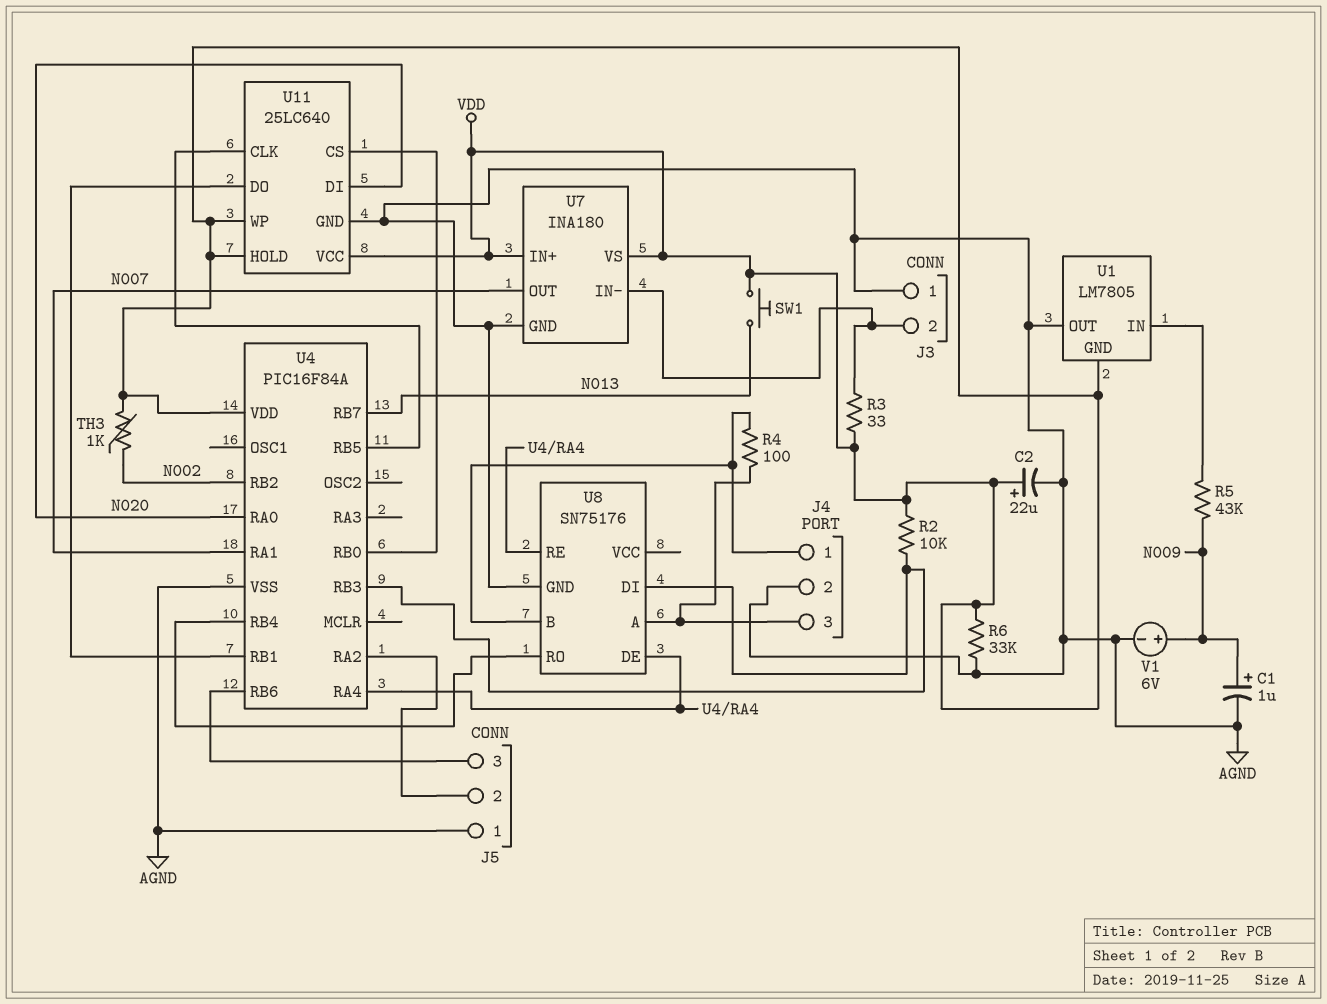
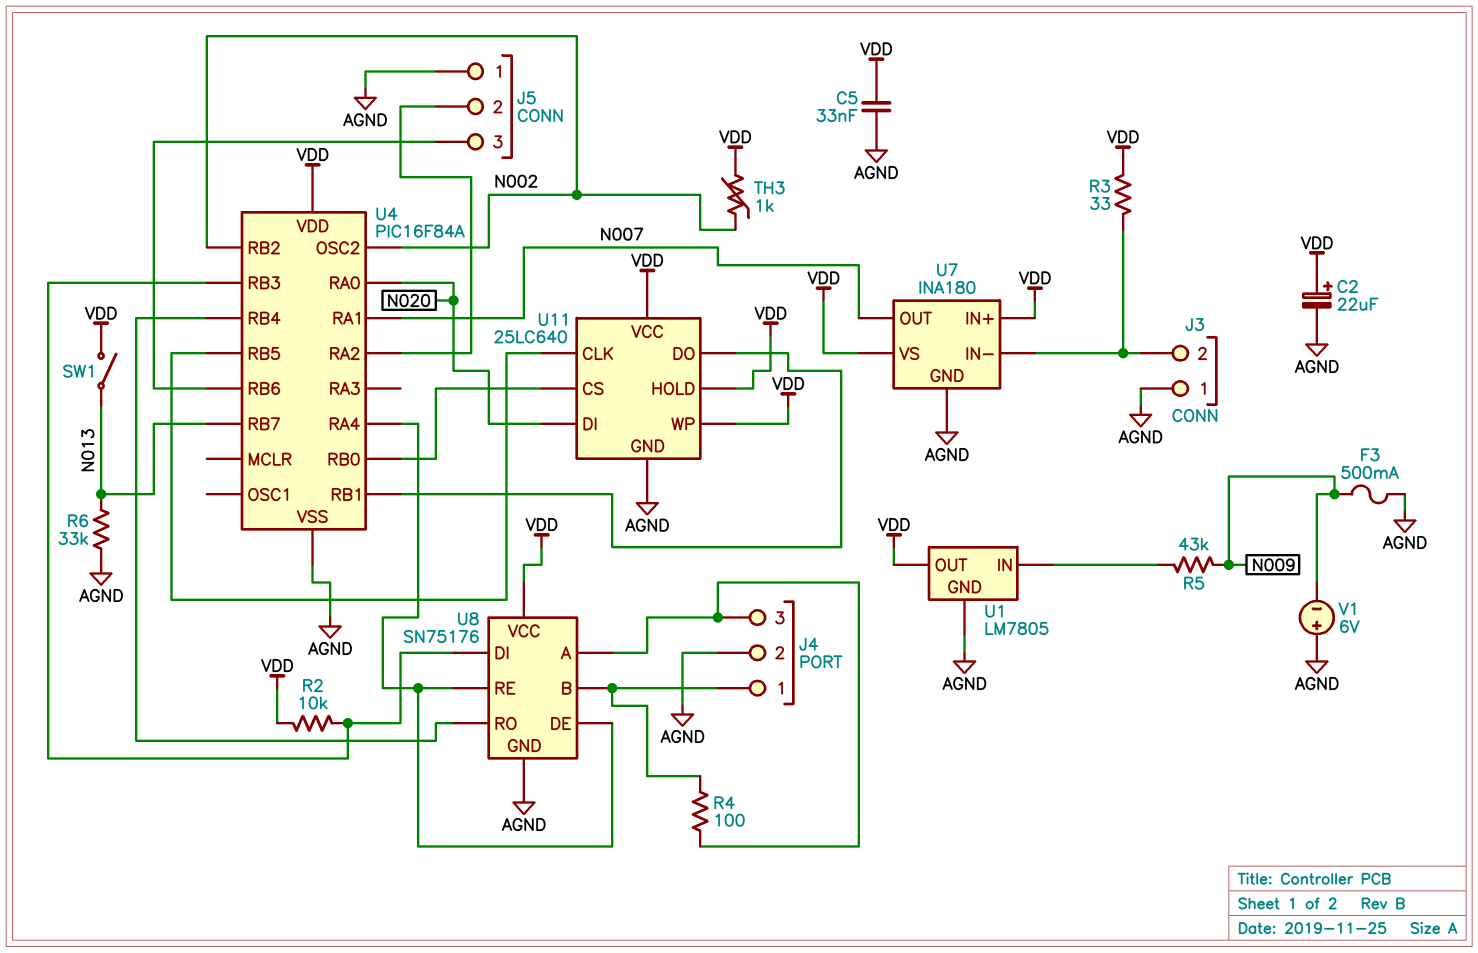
C1: 1uF (plus N009, minus AGND) -> none
C5: none -> 33nF (AGND, VDD)
F3: none -> 500mA (AGND, N009)
R6: 33k (AGND, VDD) -> 33k (AGND, N013)
SW1: button (N013, VDD) -> switch (N013, VDD)
U1 pin GND: VDD -> AGND
U1 pin OUT: AGND -> VDD
U4 pin OSC2: none -> N002
U8 pin VCC: none -> VDD
V1: 6V (plus N009, minus AGND) -> 6V (plus AGND, minus N009)

